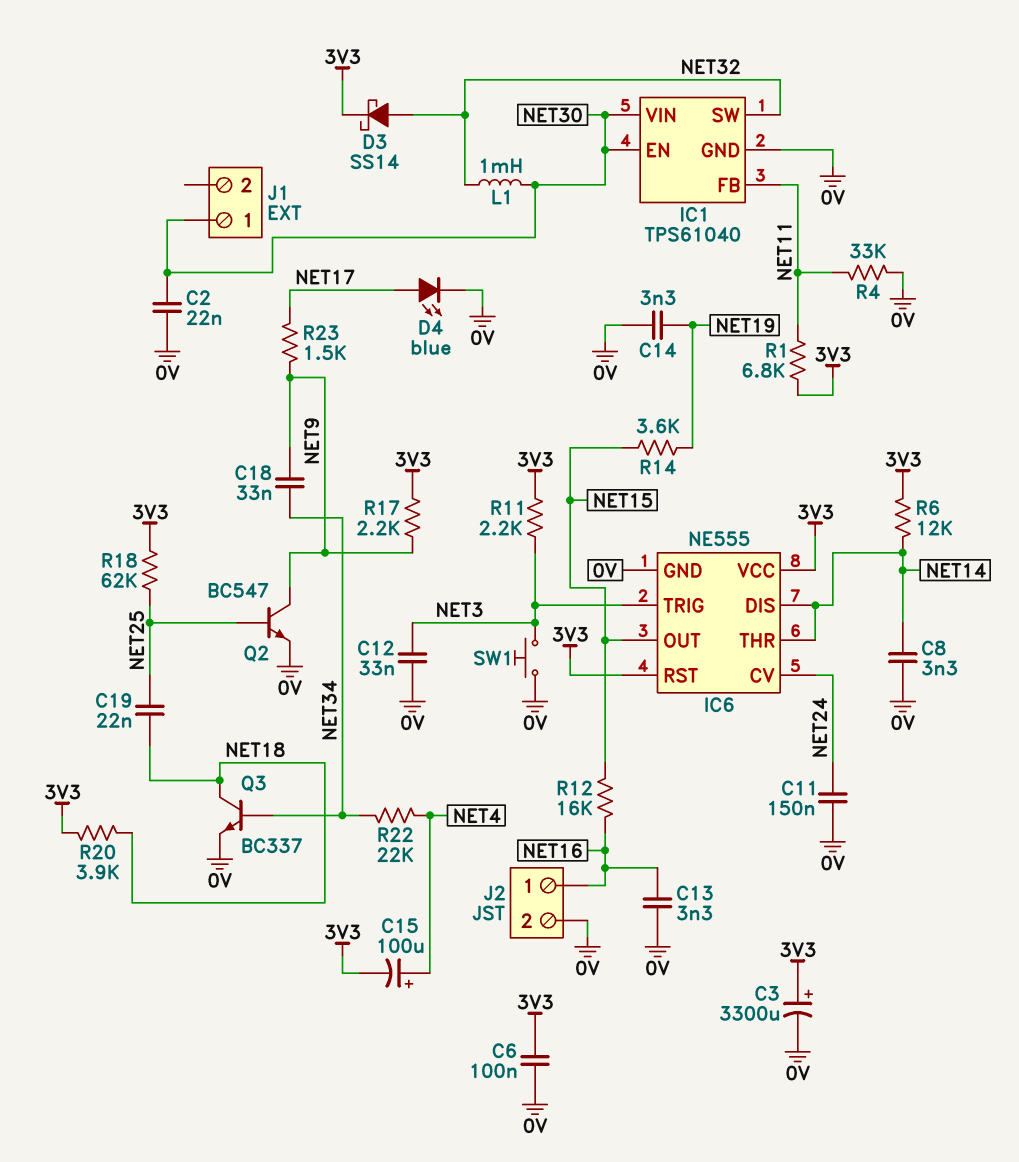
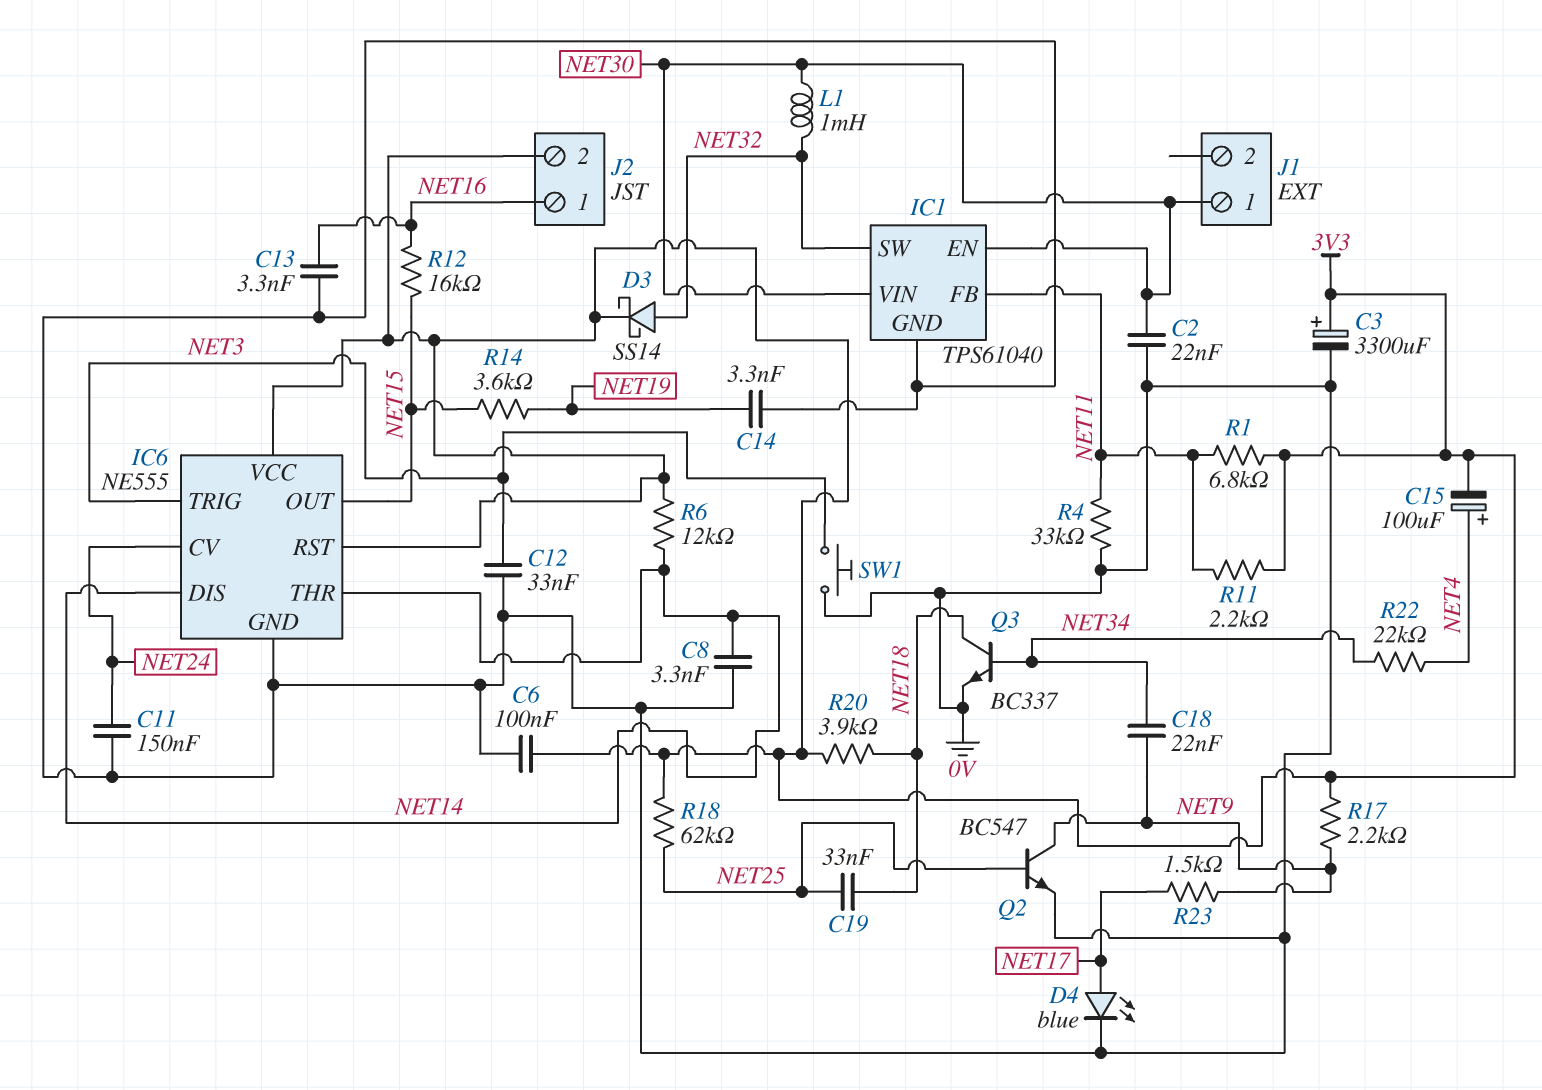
C18: 33nF (NET9, NET34) -> 22nF (NET9, NET34)
C19: 22nF (NET18, NET25) -> 33nF (NET18, NET25)
J2 pin 2: 0V -> 3V3
R11: 2.2k (3V3, NET3) -> 2.2k (3V3, NET11)

